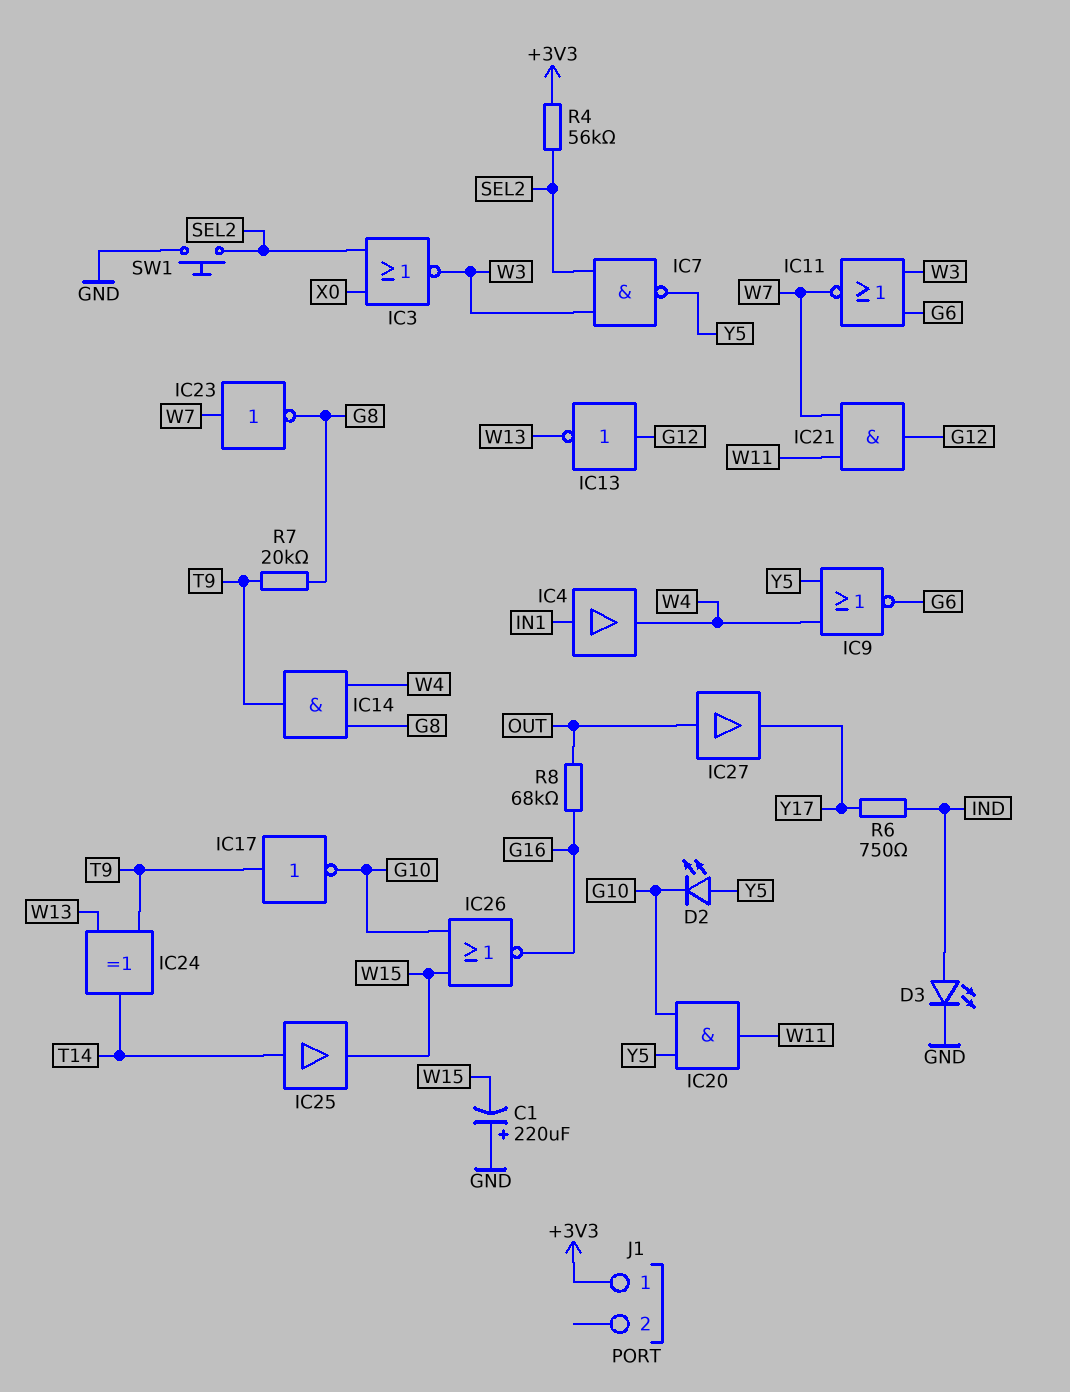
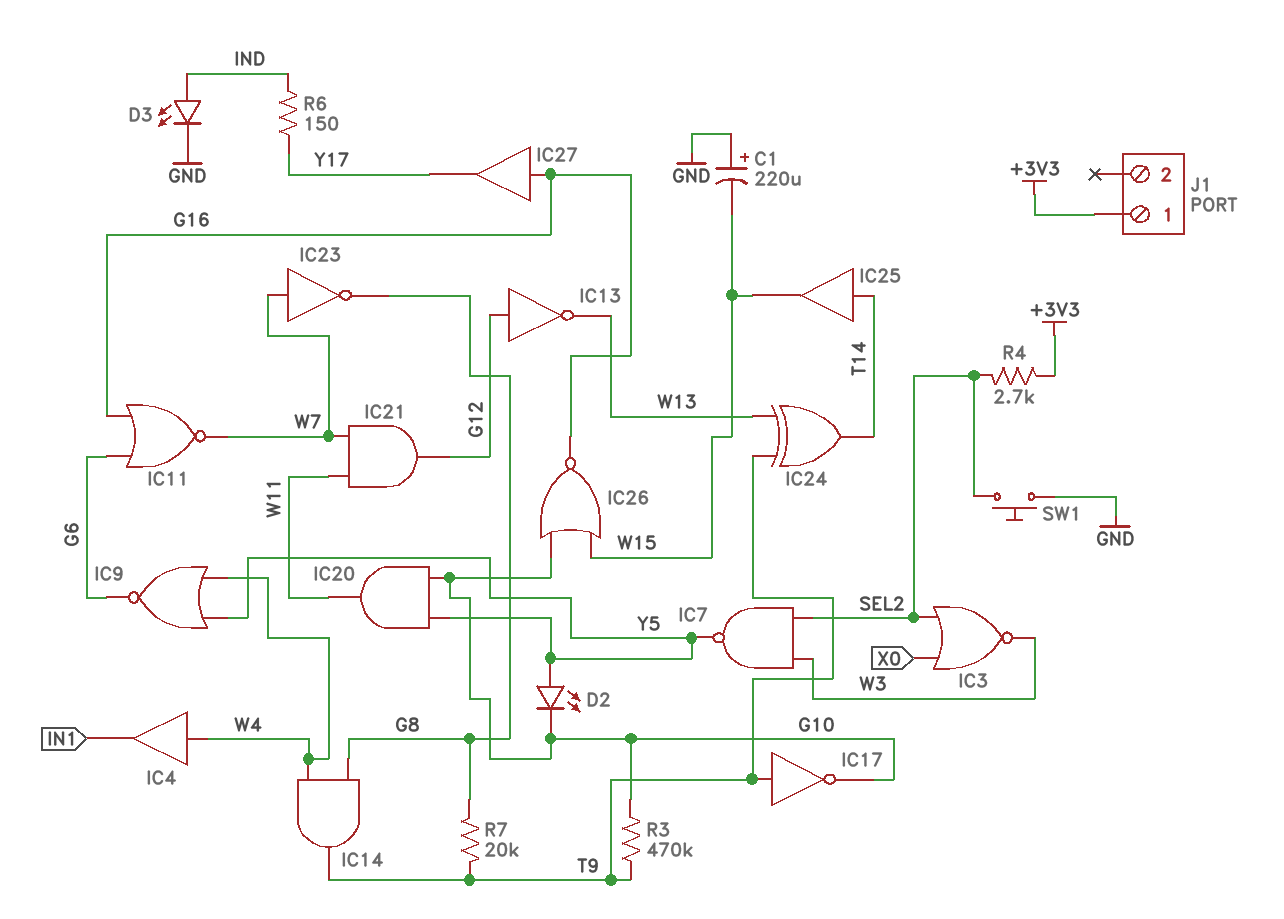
IC4: buffer (in IN1, out W4) -> buffer (in W4, out IN1)
IC11: NOR (in G6, in W3, out W7) -> NOR (in G6, in G16, out W7)
IC27: buffer (in OUT, out Y17) -> buffer (in G16, out Y17)
R3: none -> 470k (G10, T9)
R4: 56k (+3V3, SEL2) -> 2.7k (+3V3, SEL2)
R6: 750 (IND, Y17) -> 150 (IND, Y17)
R8: 68k (G16, OUT) -> none

